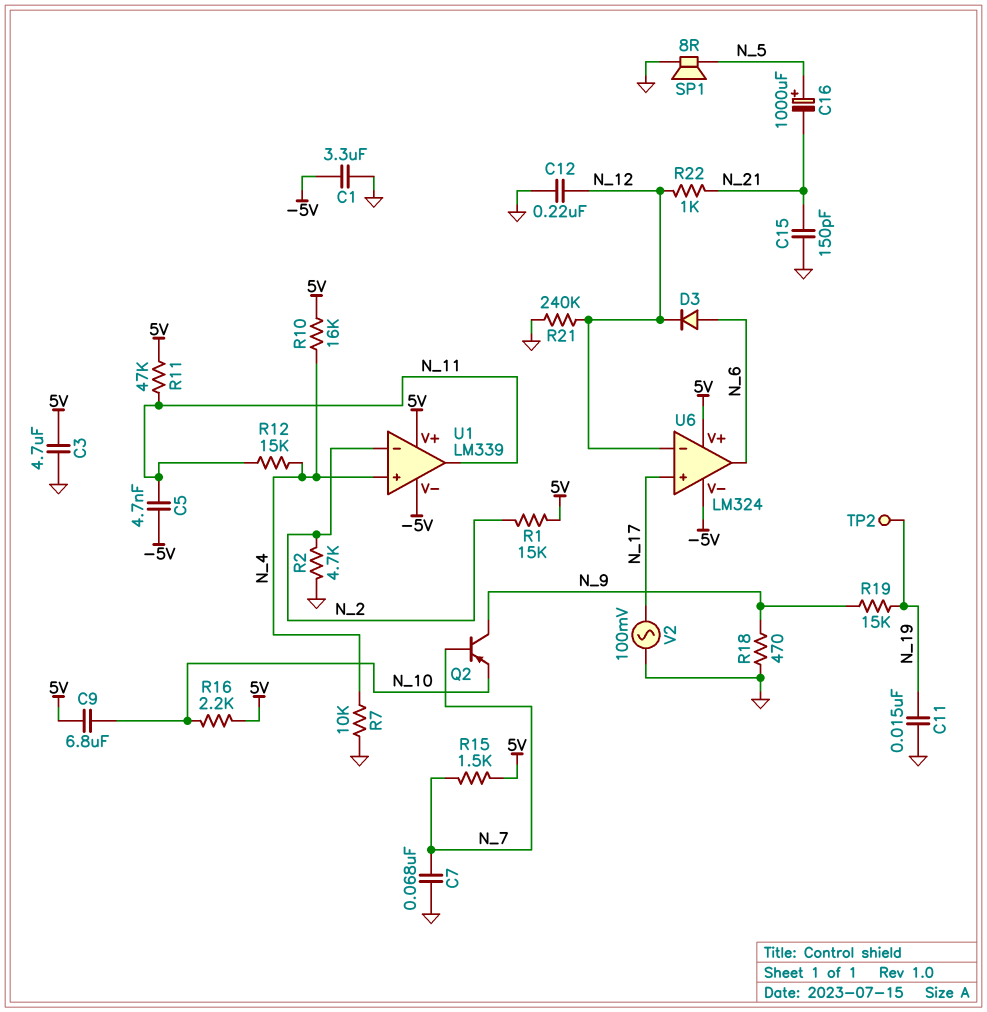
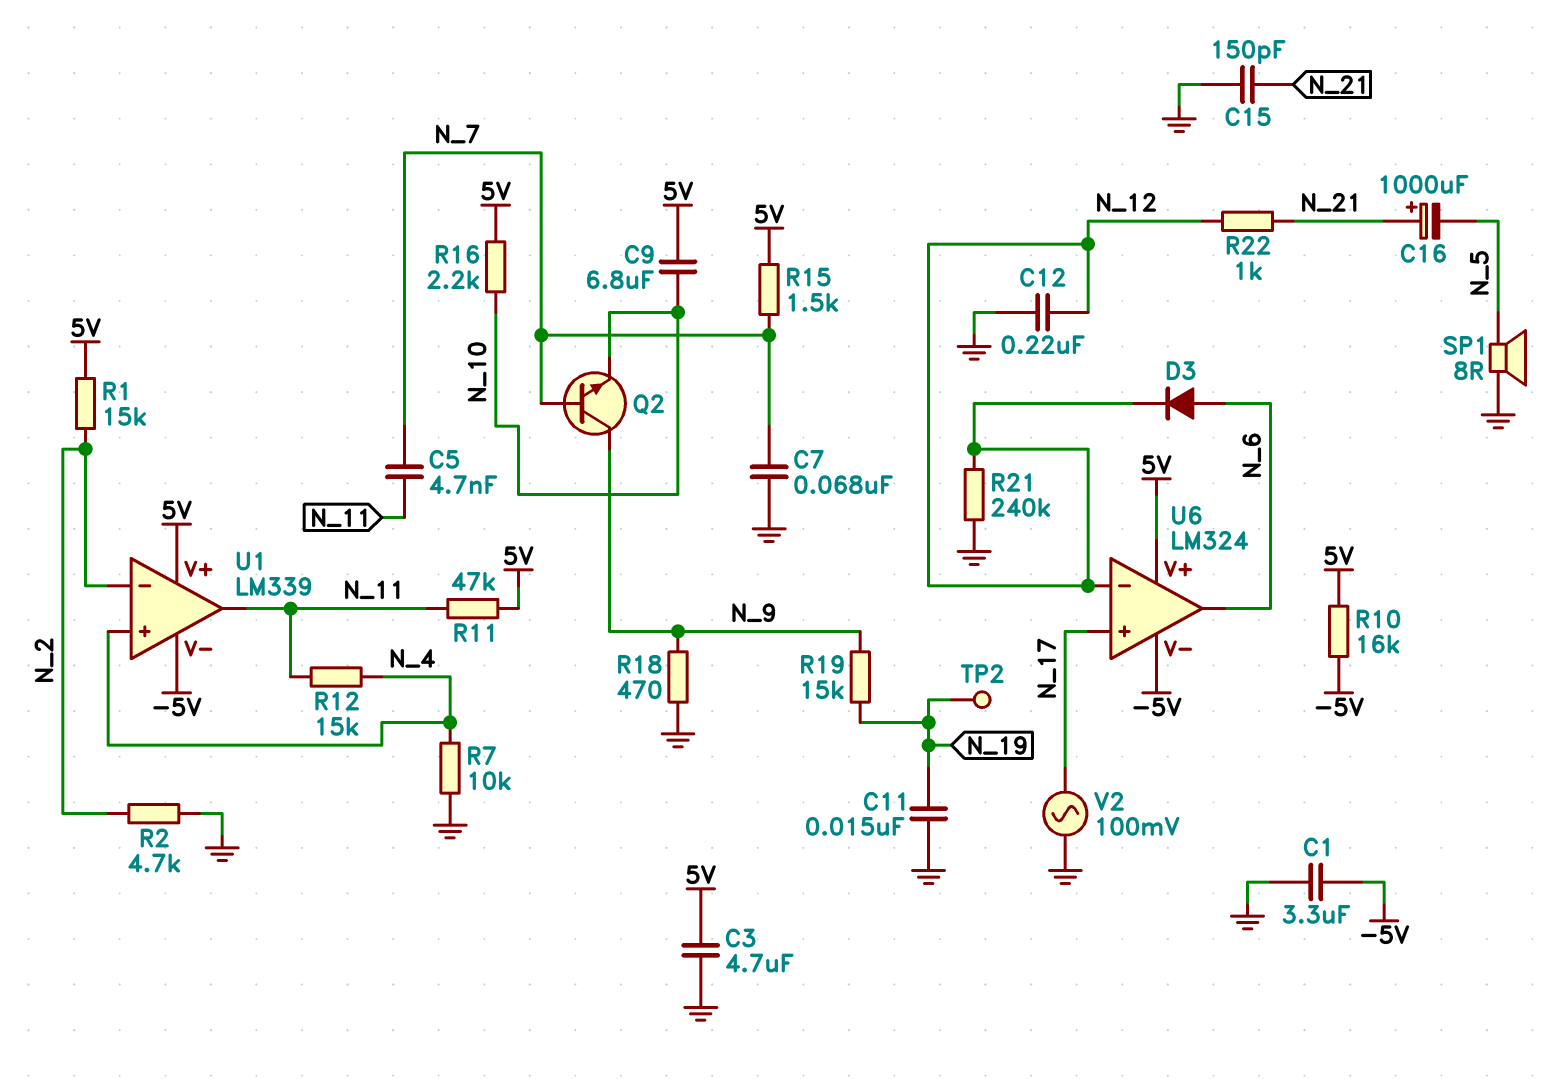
C5: 4.7nF (-5V, N_11) -> 4.7nF (N_7, N_11)
C16: 1000uF (plus N_5, minus N_21) -> 1000uF (plus N_21, minus N_5)
Q2: PNP (B N_7, C N_9, E N_10) -> NPN (B N_7, C N_9, E N_10)
R10: 16k (5V, N_4) -> 16k (-5V, 5V)

